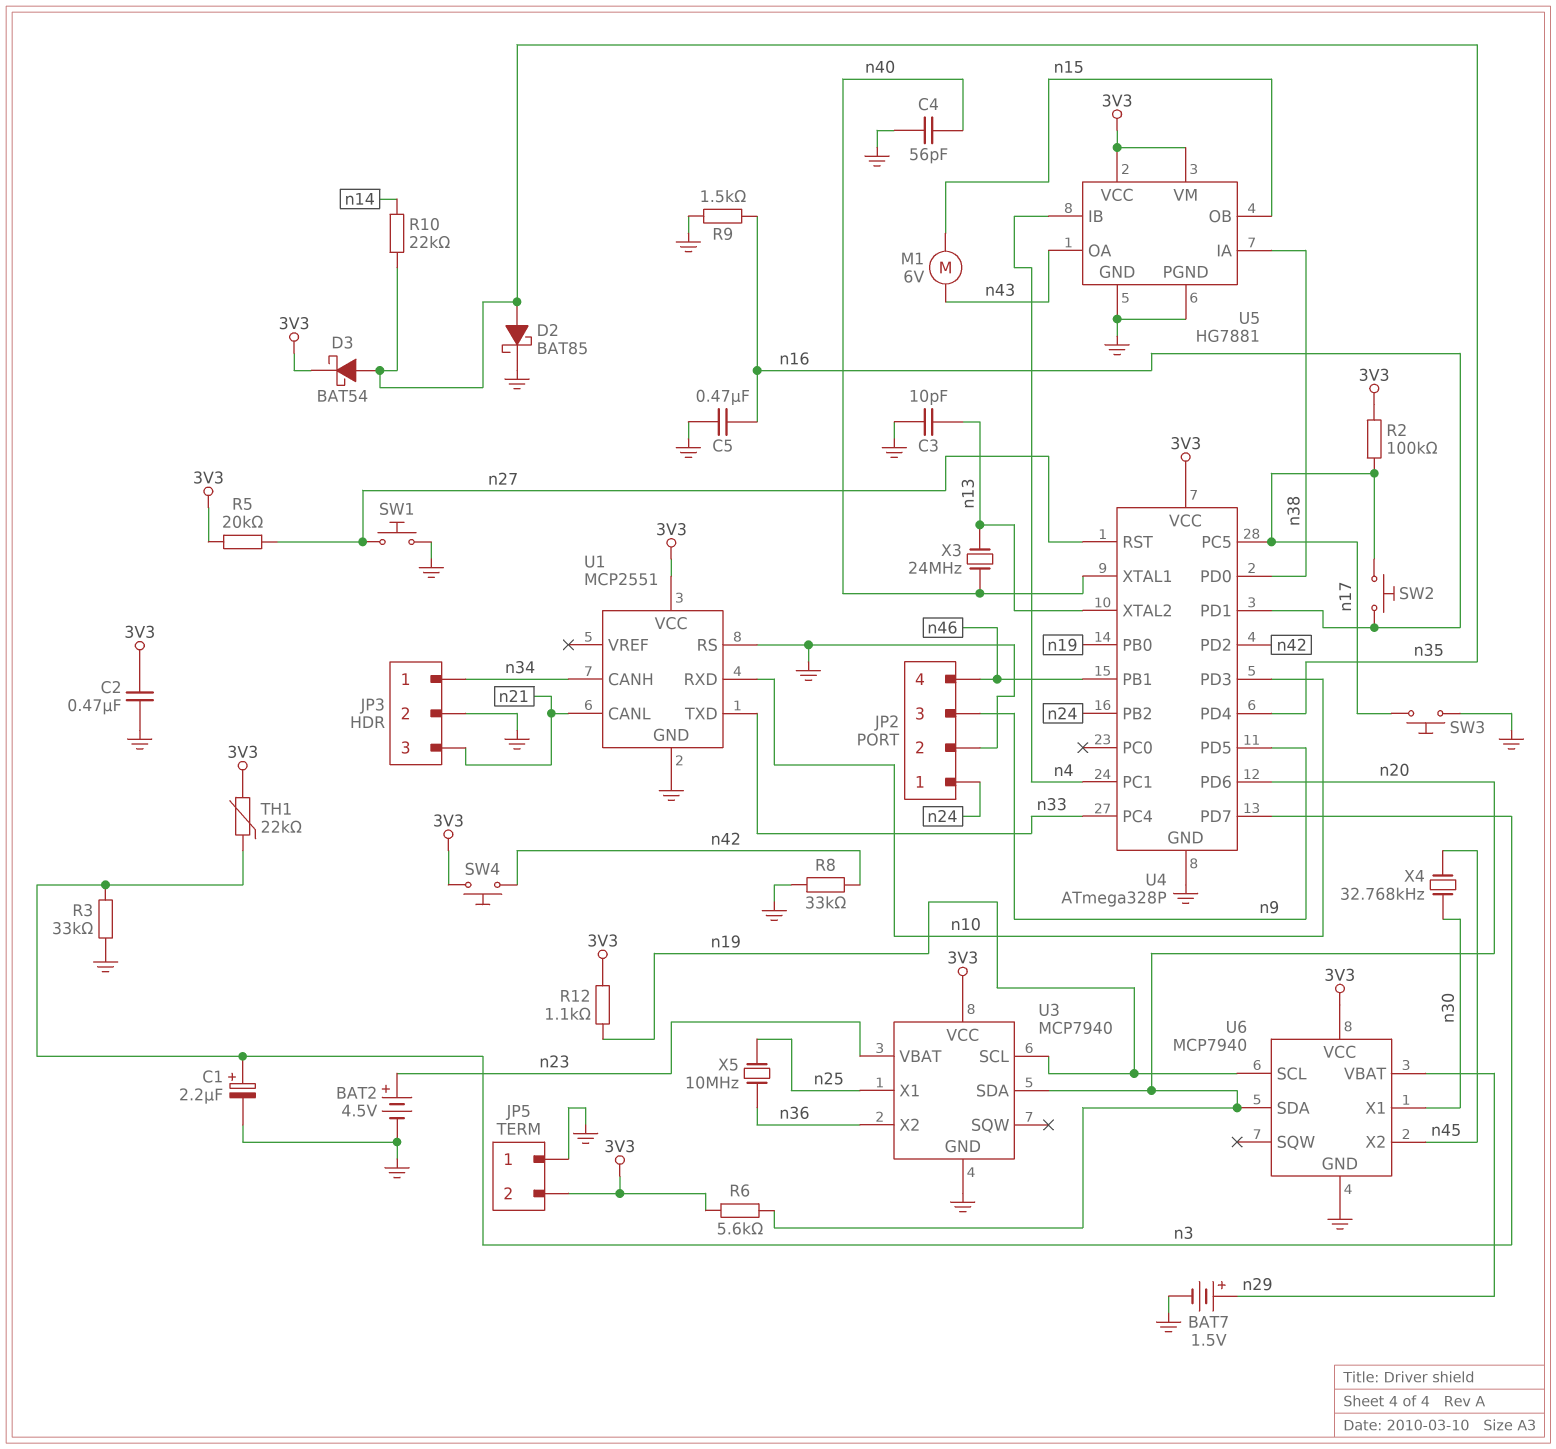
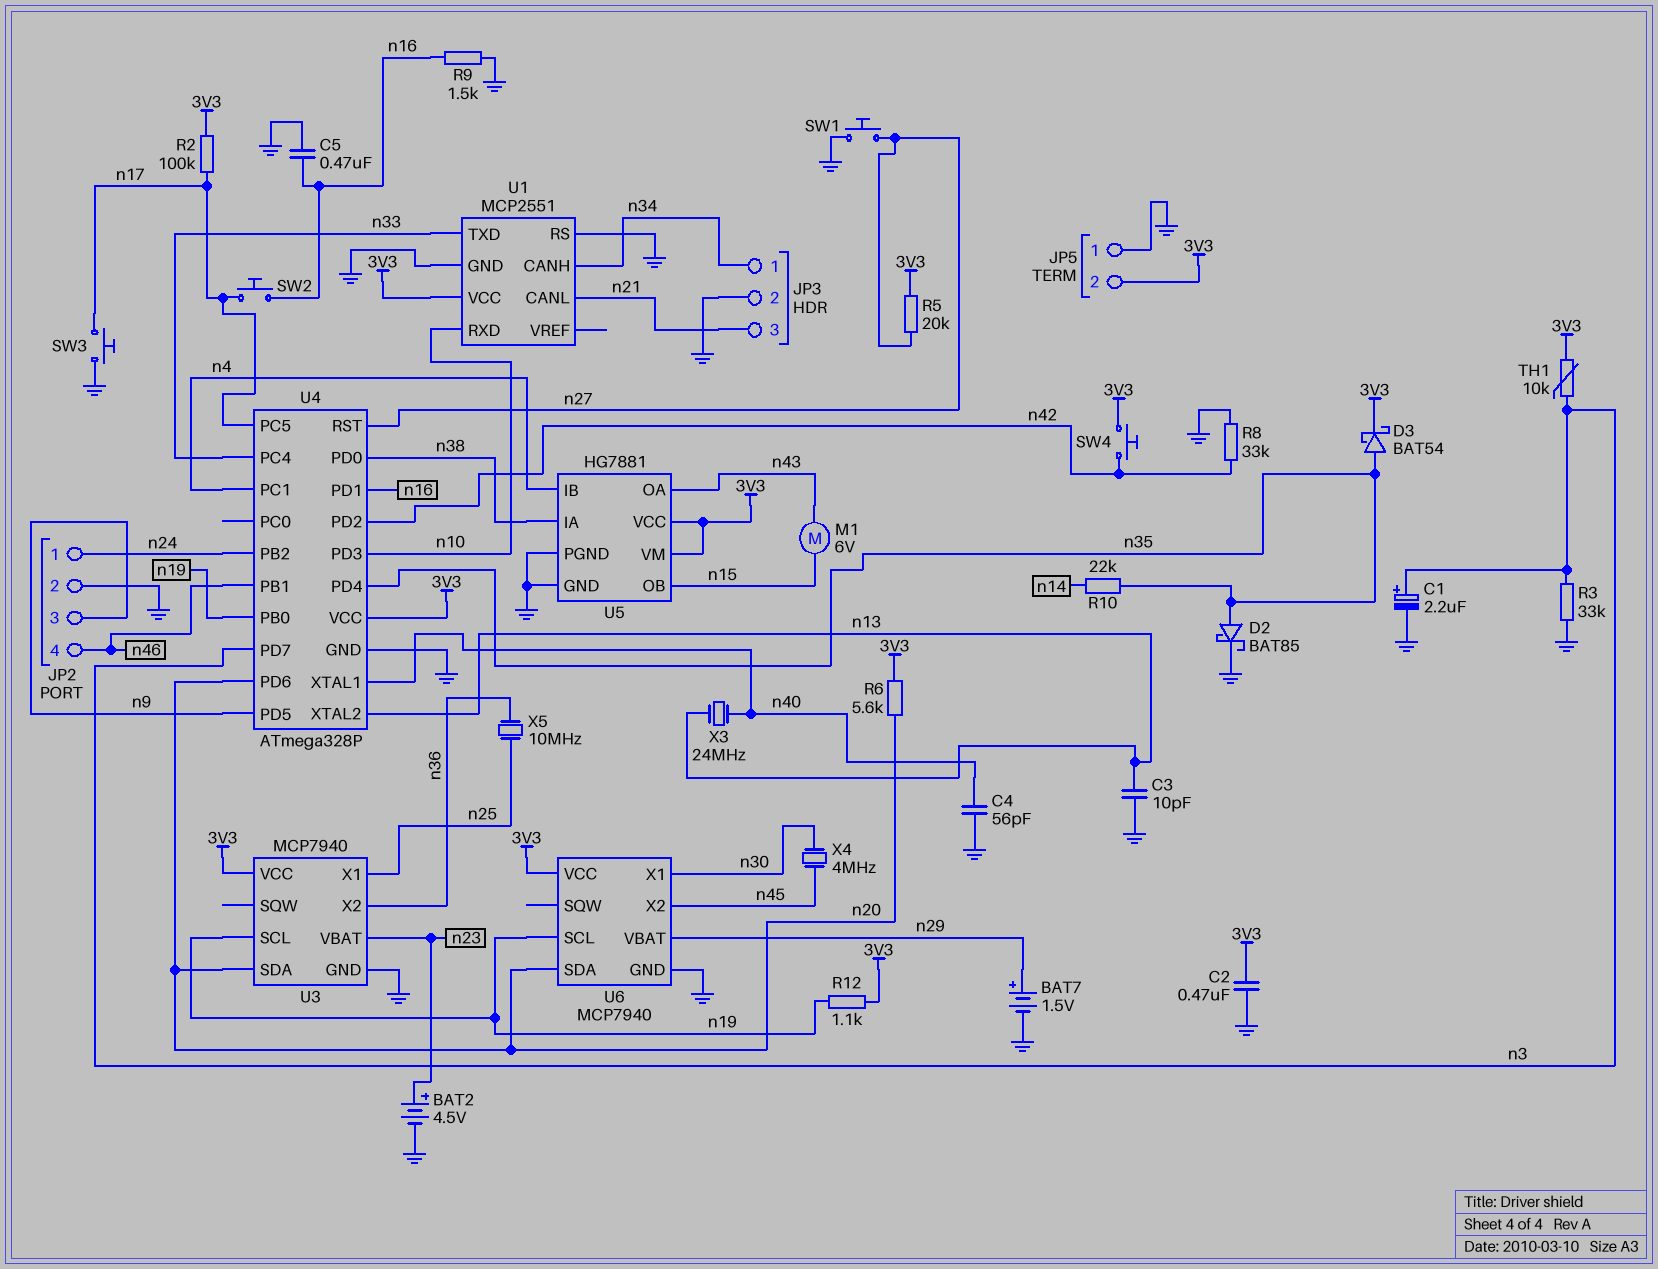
TH1: 22k (3V3, n3) -> 10k (3V3, n3)
X4: 32.768kHz (n30, n45) -> 4MHz (n30, n45)

